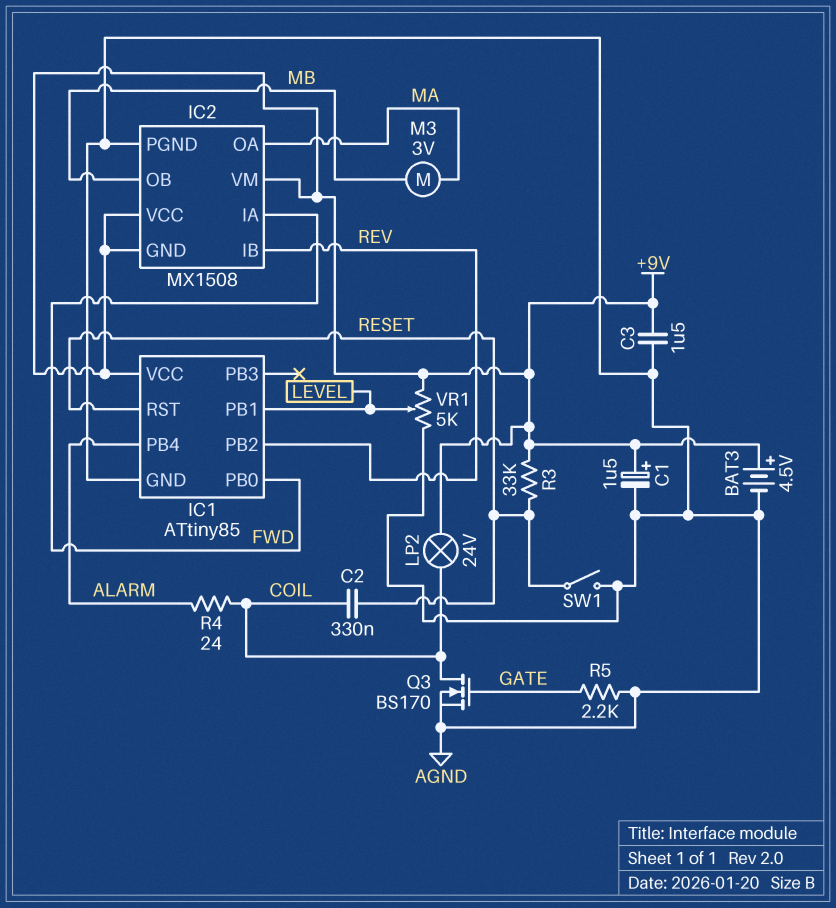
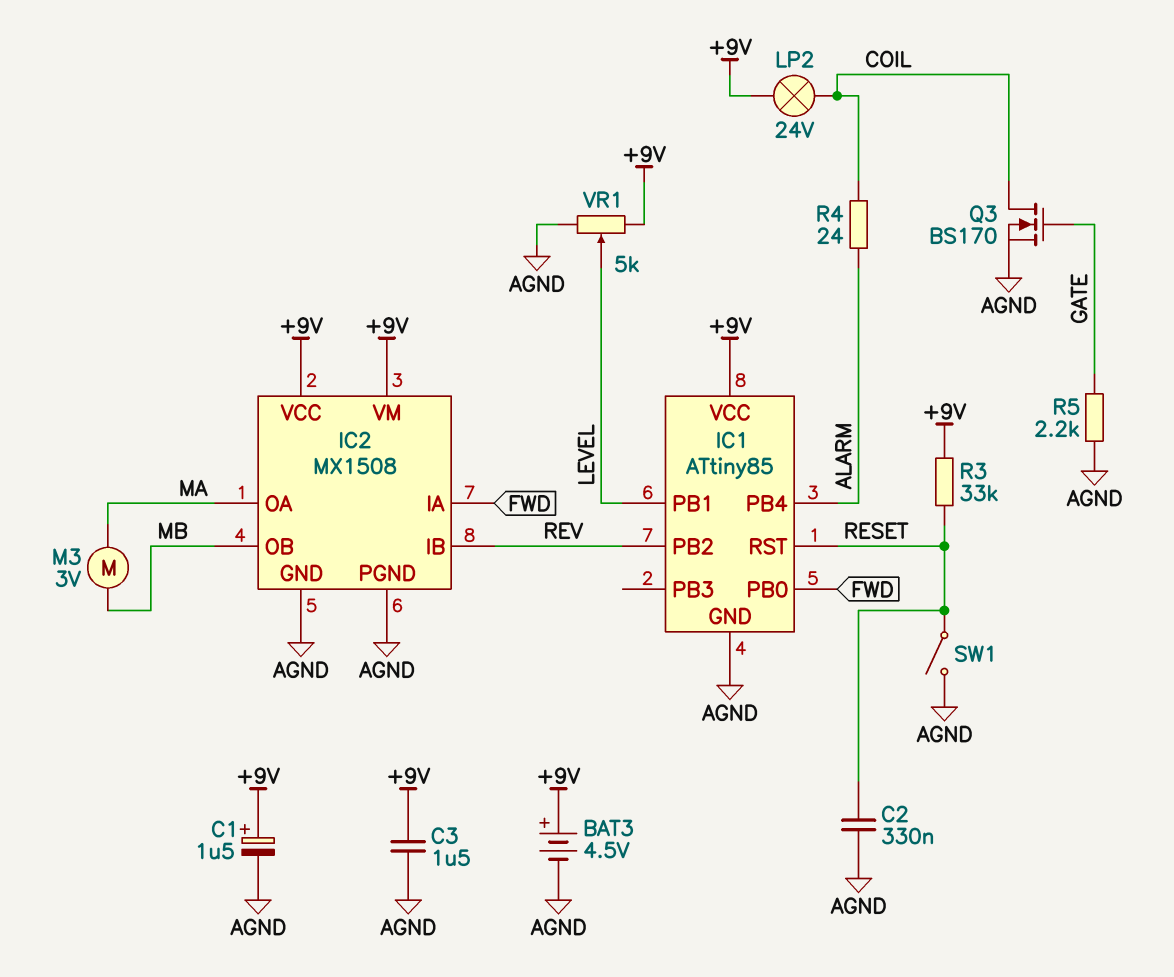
C2: 330nF (COIL, RESET) -> 330nF (AGND, RESET)
IC2 pin GND: +9V -> AGND

